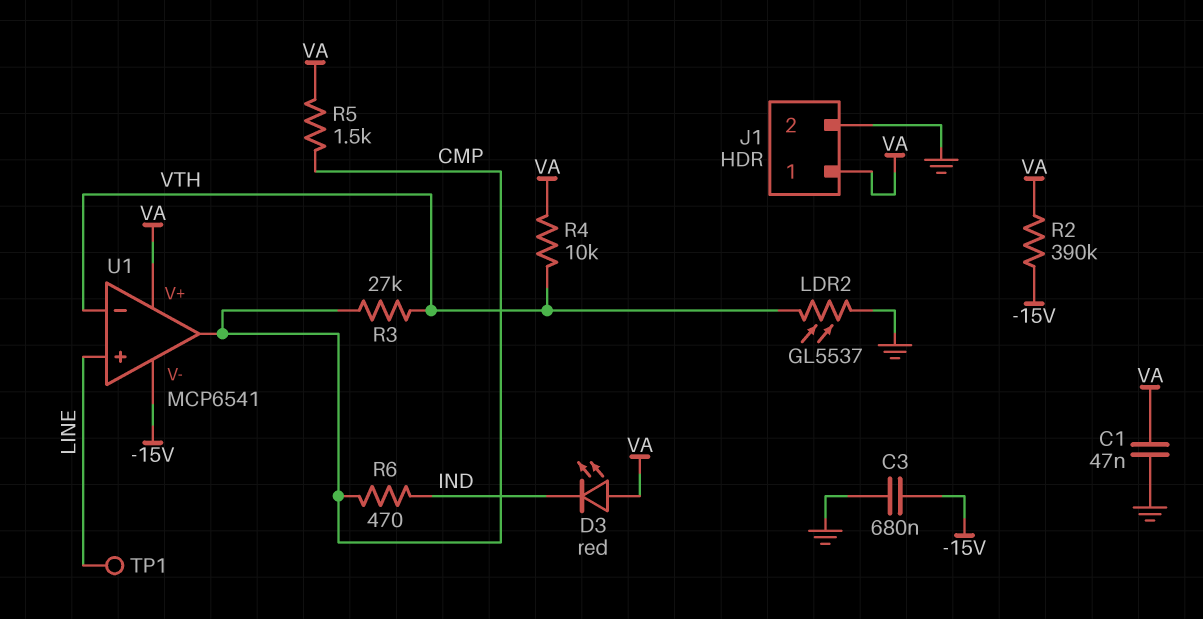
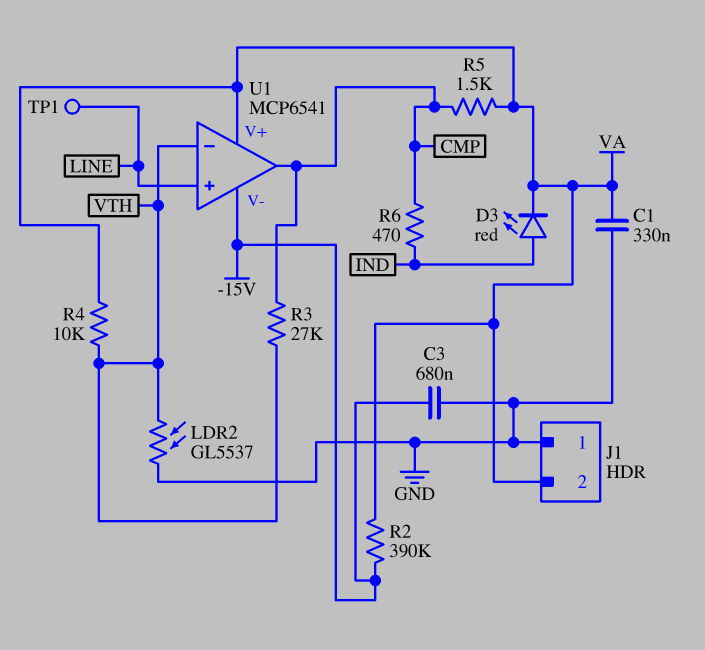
C1: 47nF (GND, VA) -> 330nF (GND, VA)
D3: LED red (A VA, K IND) -> LED red (A IND, K VA)
J1 pin 1: VA -> GND
J1 pin 2: GND -> VA

